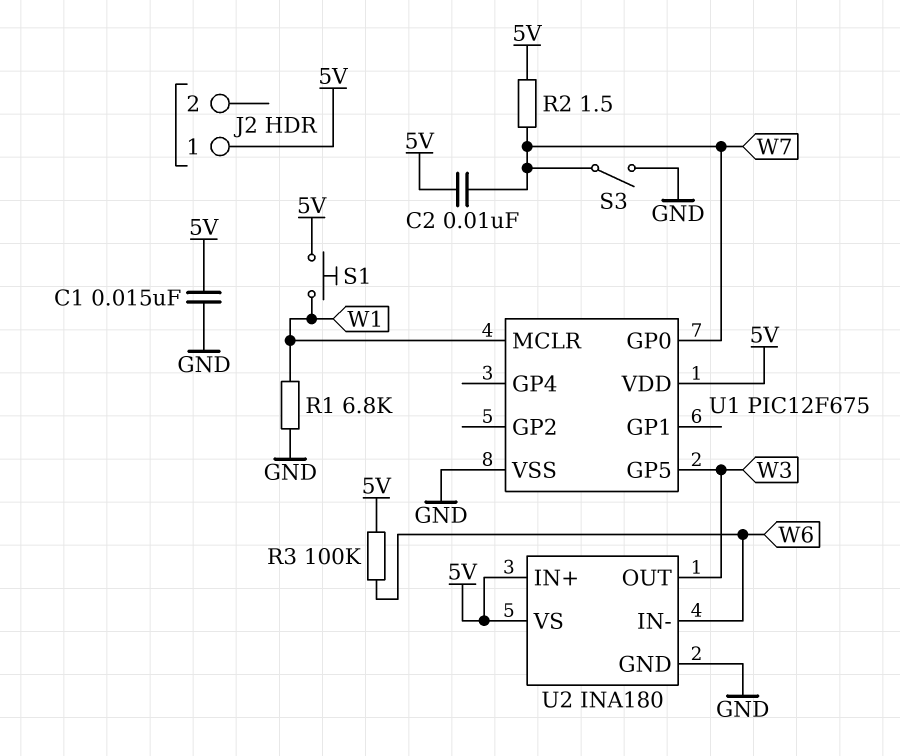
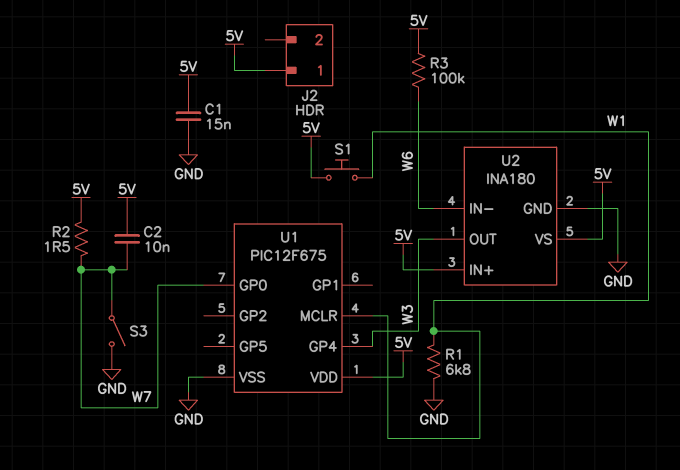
U1 pin GP4: none -> W3
U1 pin GP5: W3 -> none

